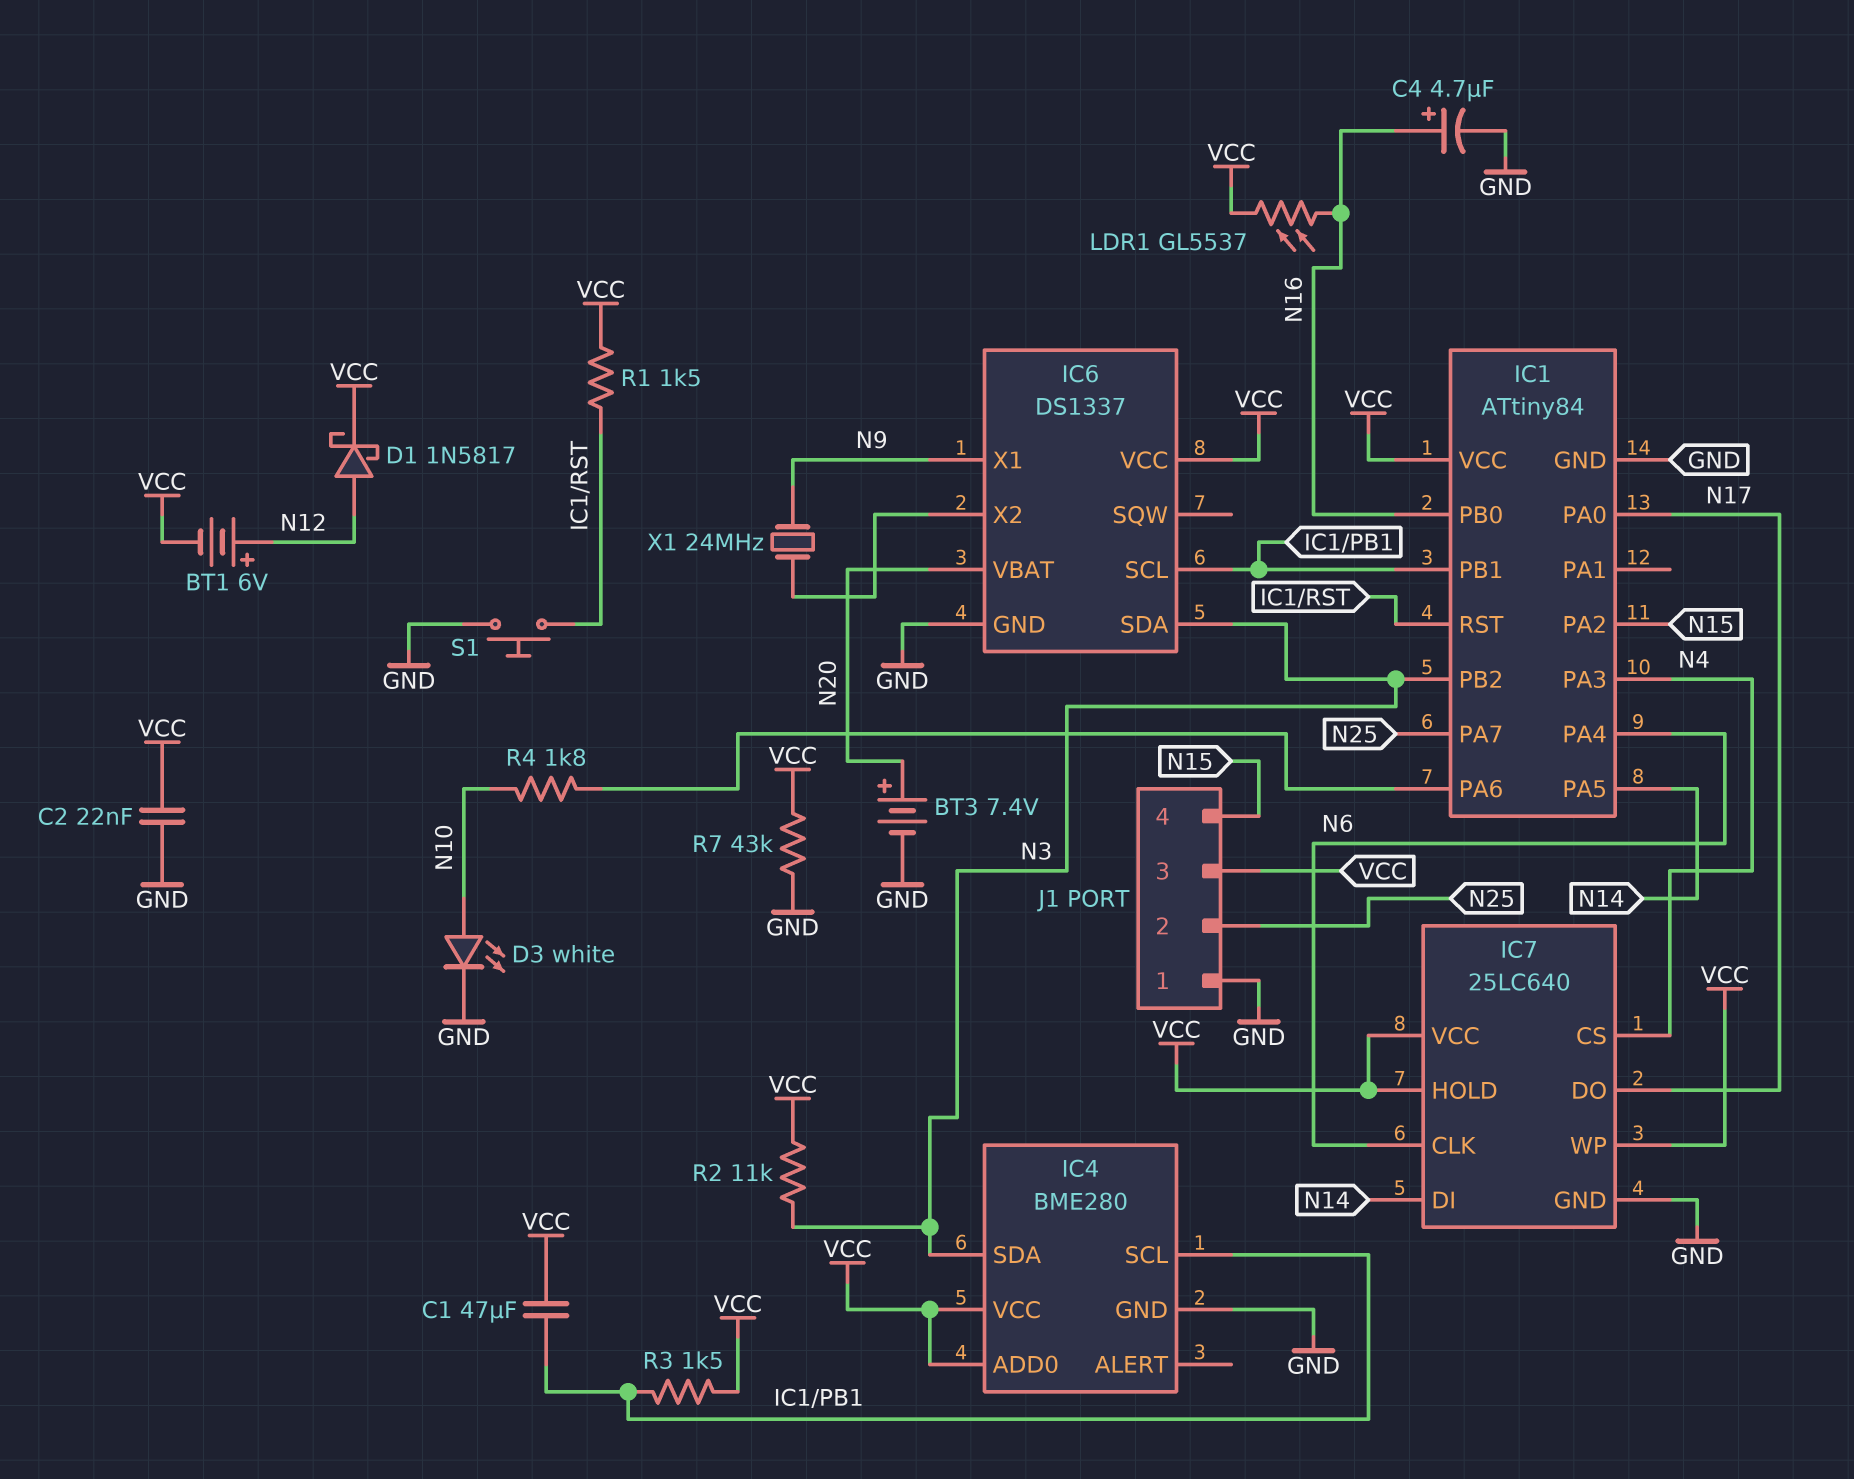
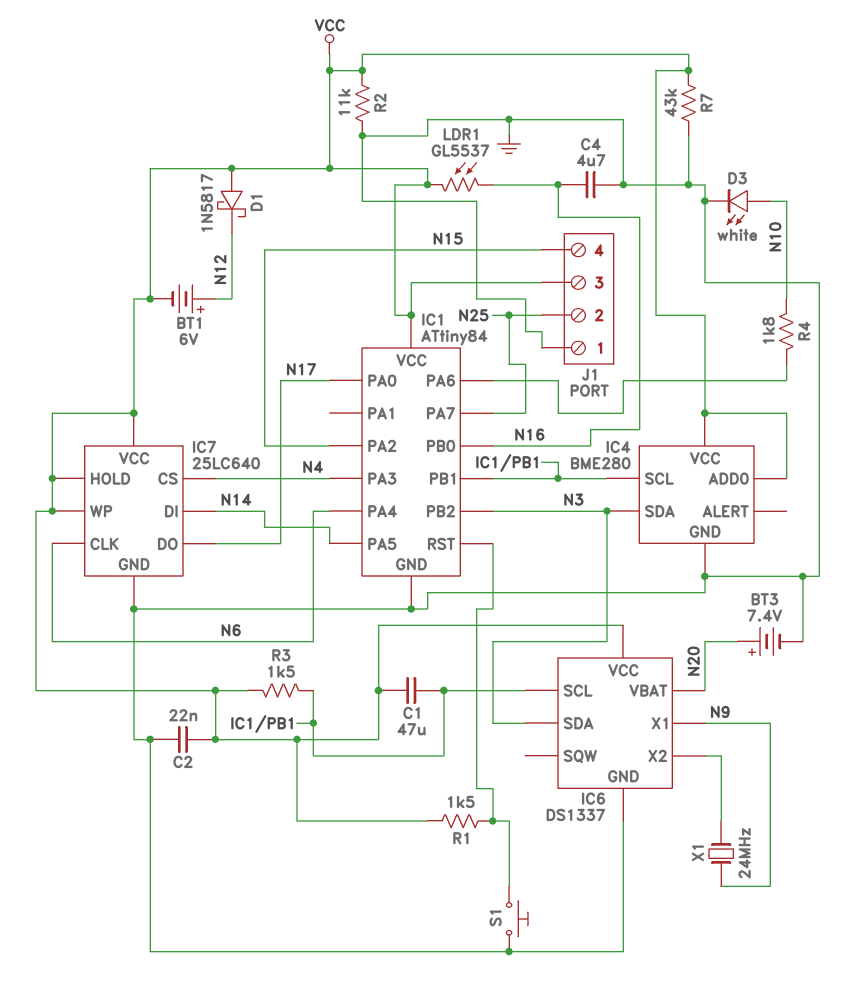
C4: 4.7uF (plus N16, minus GND) -> 4.7uF (GND, N16)
D1: schottky 1N5817 (A N12, K VCC) -> schottky 1N5817 (A VCC, K N12)
R2: 11k (N3, VCC) -> 11k (GND, VCC)

